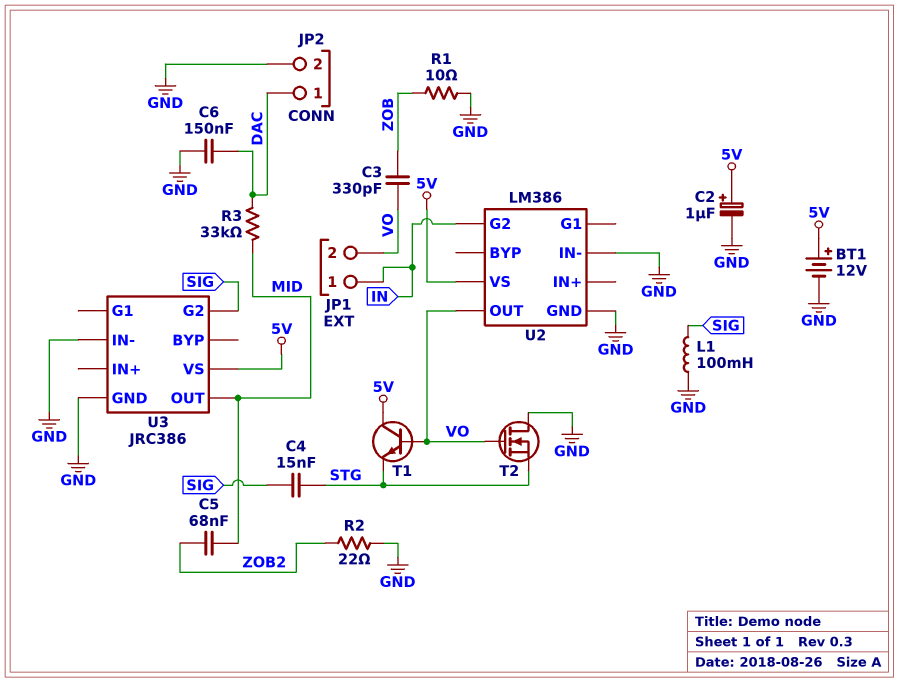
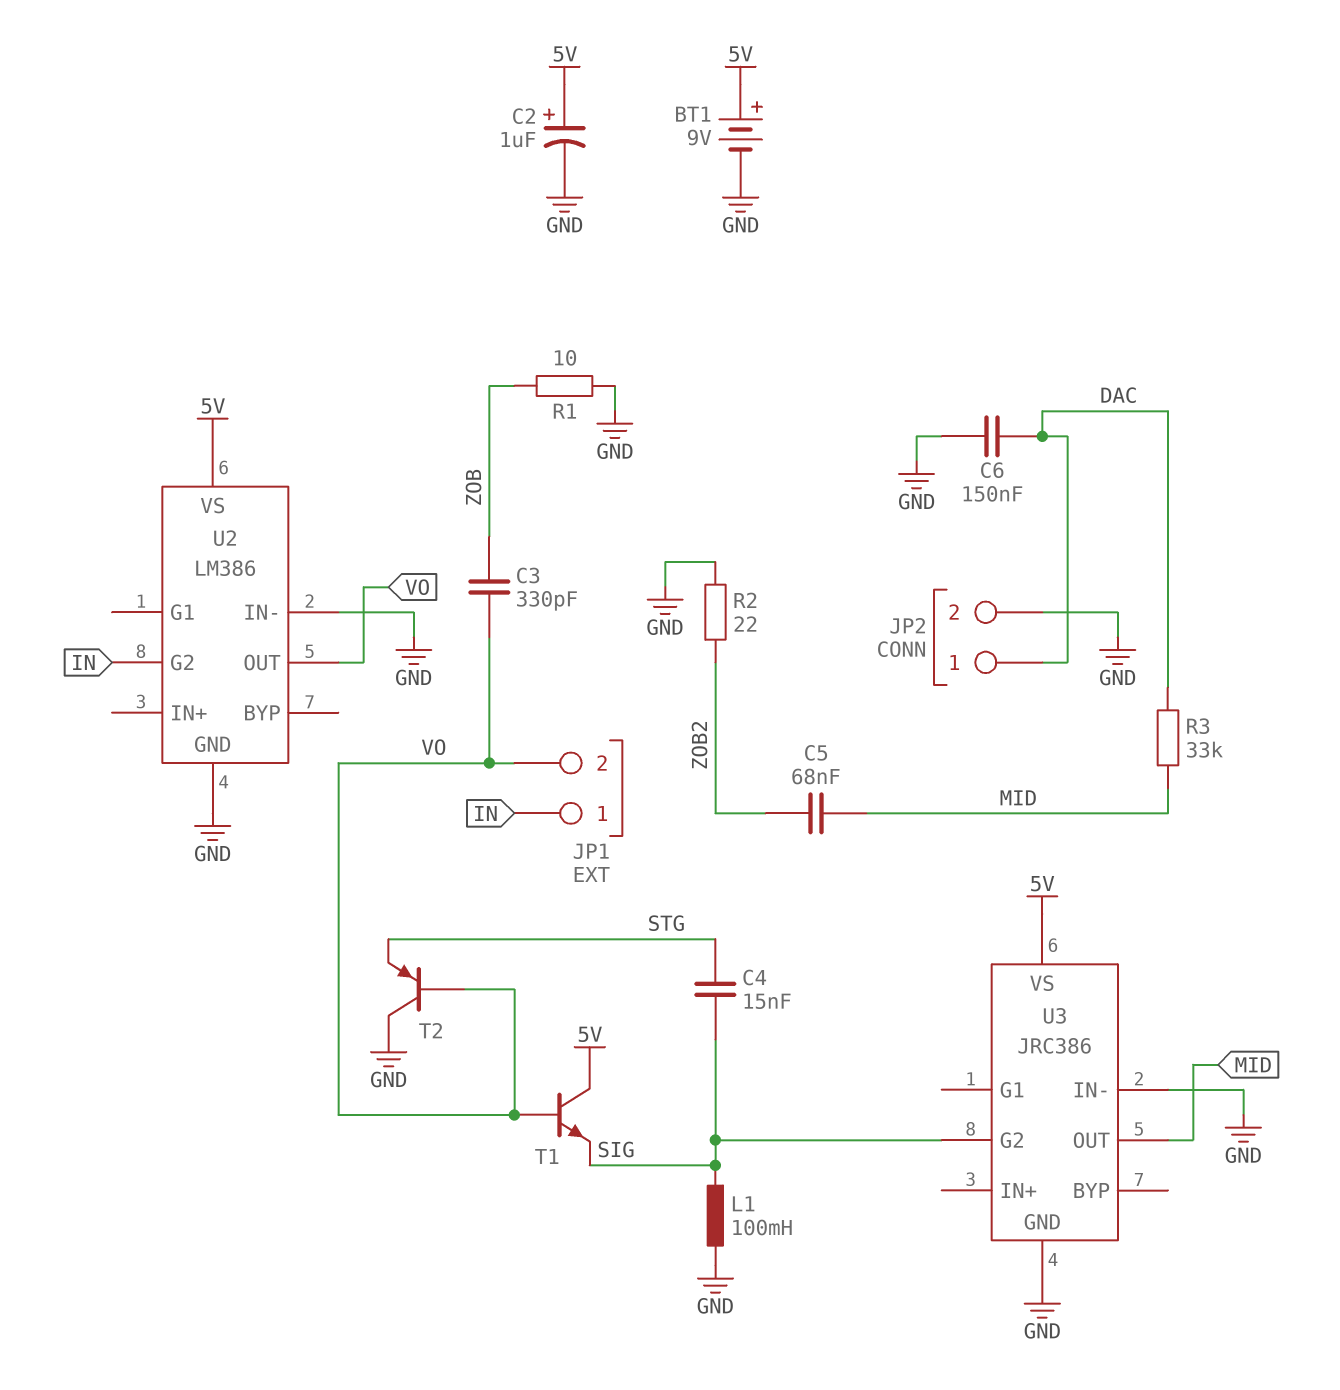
BT1: 12V (plus 5V, minus GND) -> 9V (plus 5V, minus GND)
T1: NPN (B VO, C 5V, E STG) -> NPN (B VO, C 5V, E SIG)
T2: NMOS (G VO, D GND, S STG) -> PNP (B VO, C GND, E STG)

